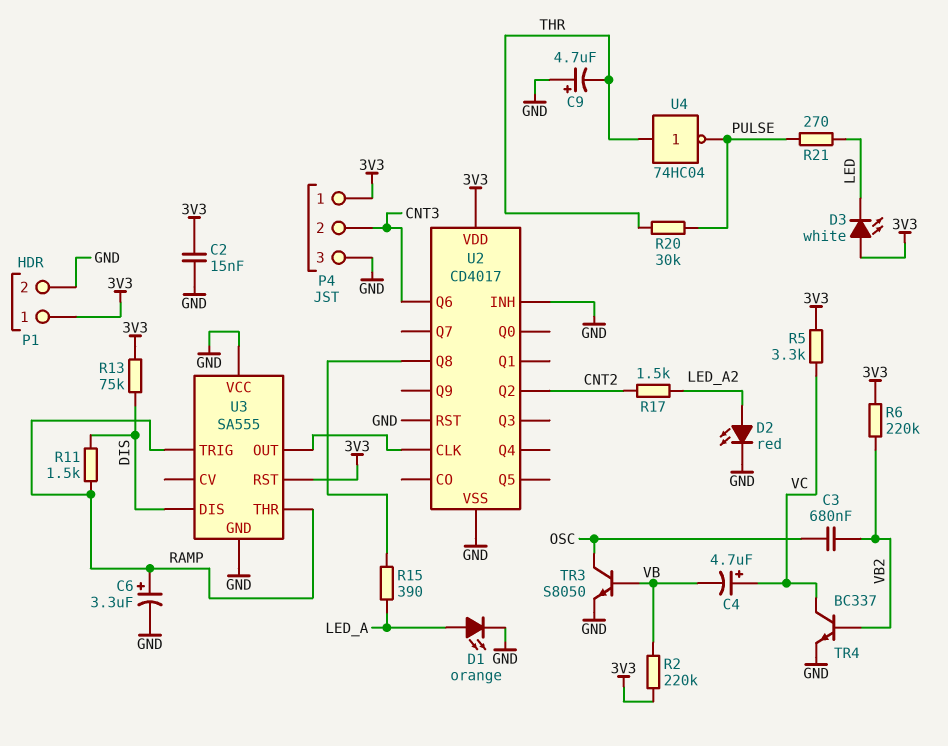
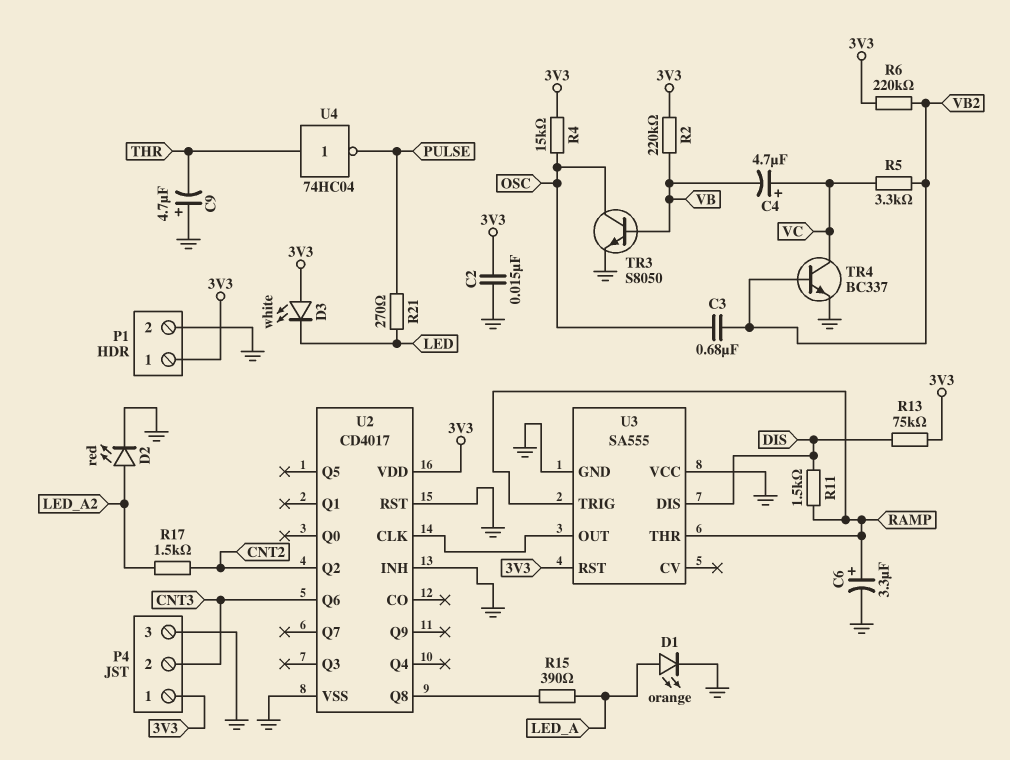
R4: none -> 15k (3V3, OSC)
R5: 3.3k (3V3, VC) -> 3.3k (VB2, VC)
R20: 30k (PULSE, THR) -> none

